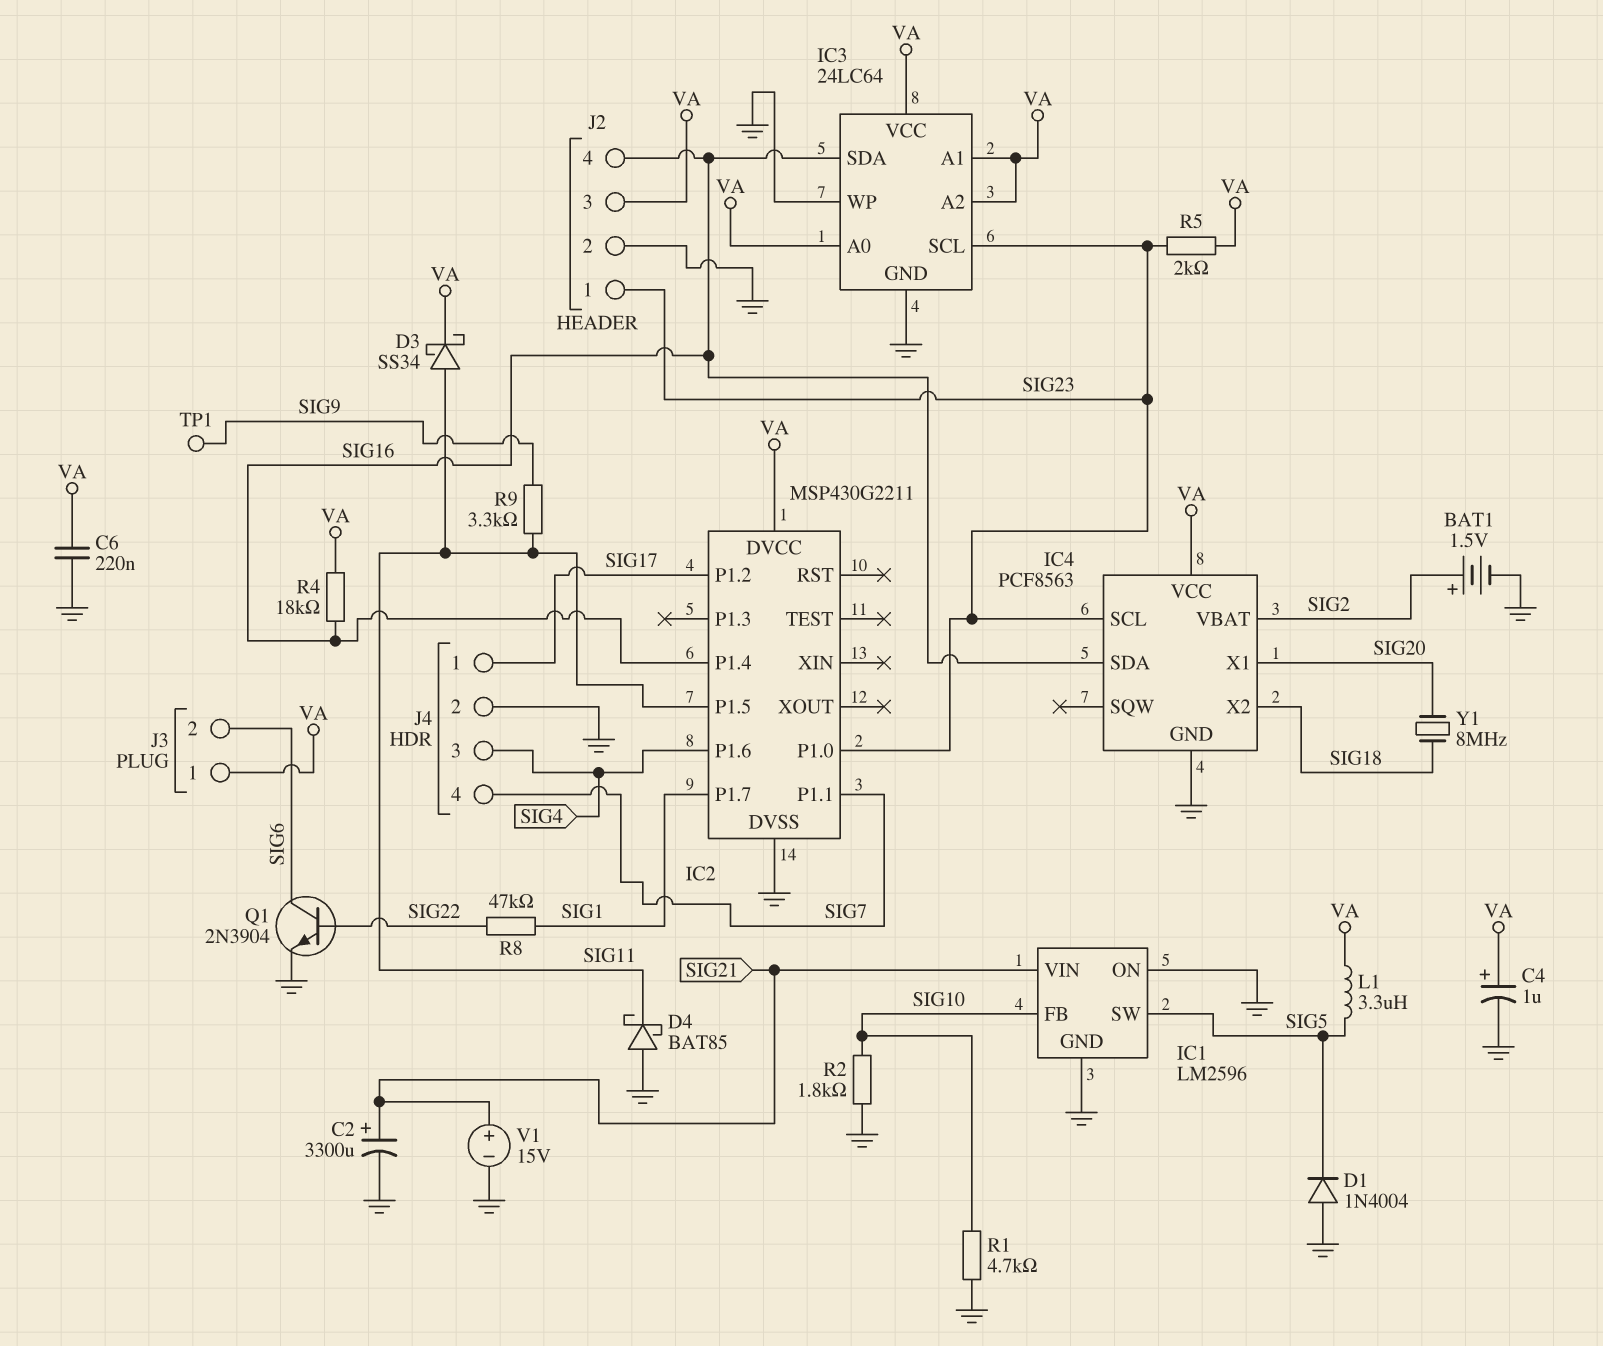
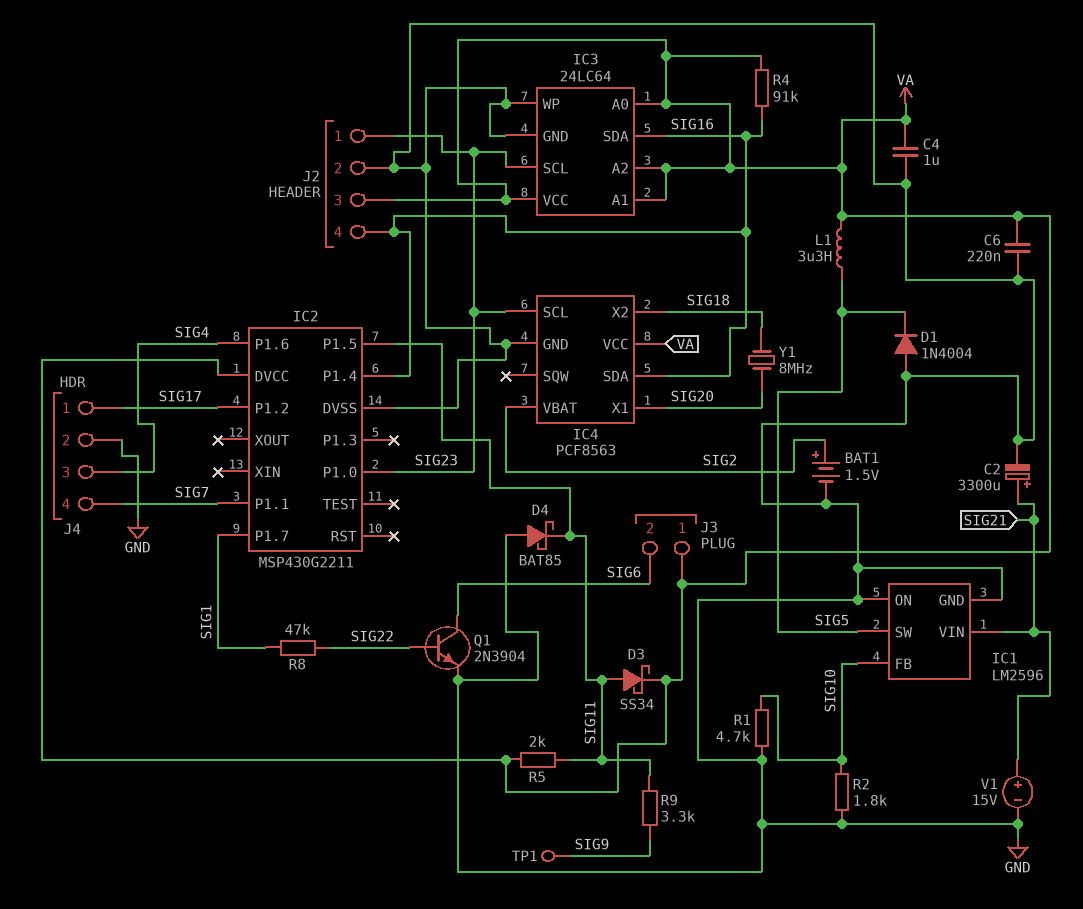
C4: 1uF (plus VA, minus GND) -> 1uF (GND, VA)
R4: 18k (SIG16, VA) -> 91k (SIG16, VA)
R5: 2k (SIG23, VA) -> 2k (SIG11, VA)

